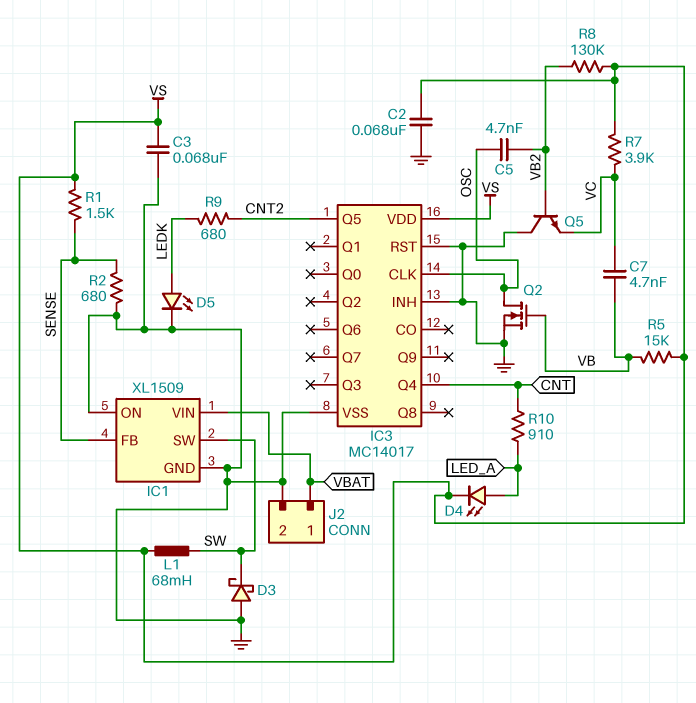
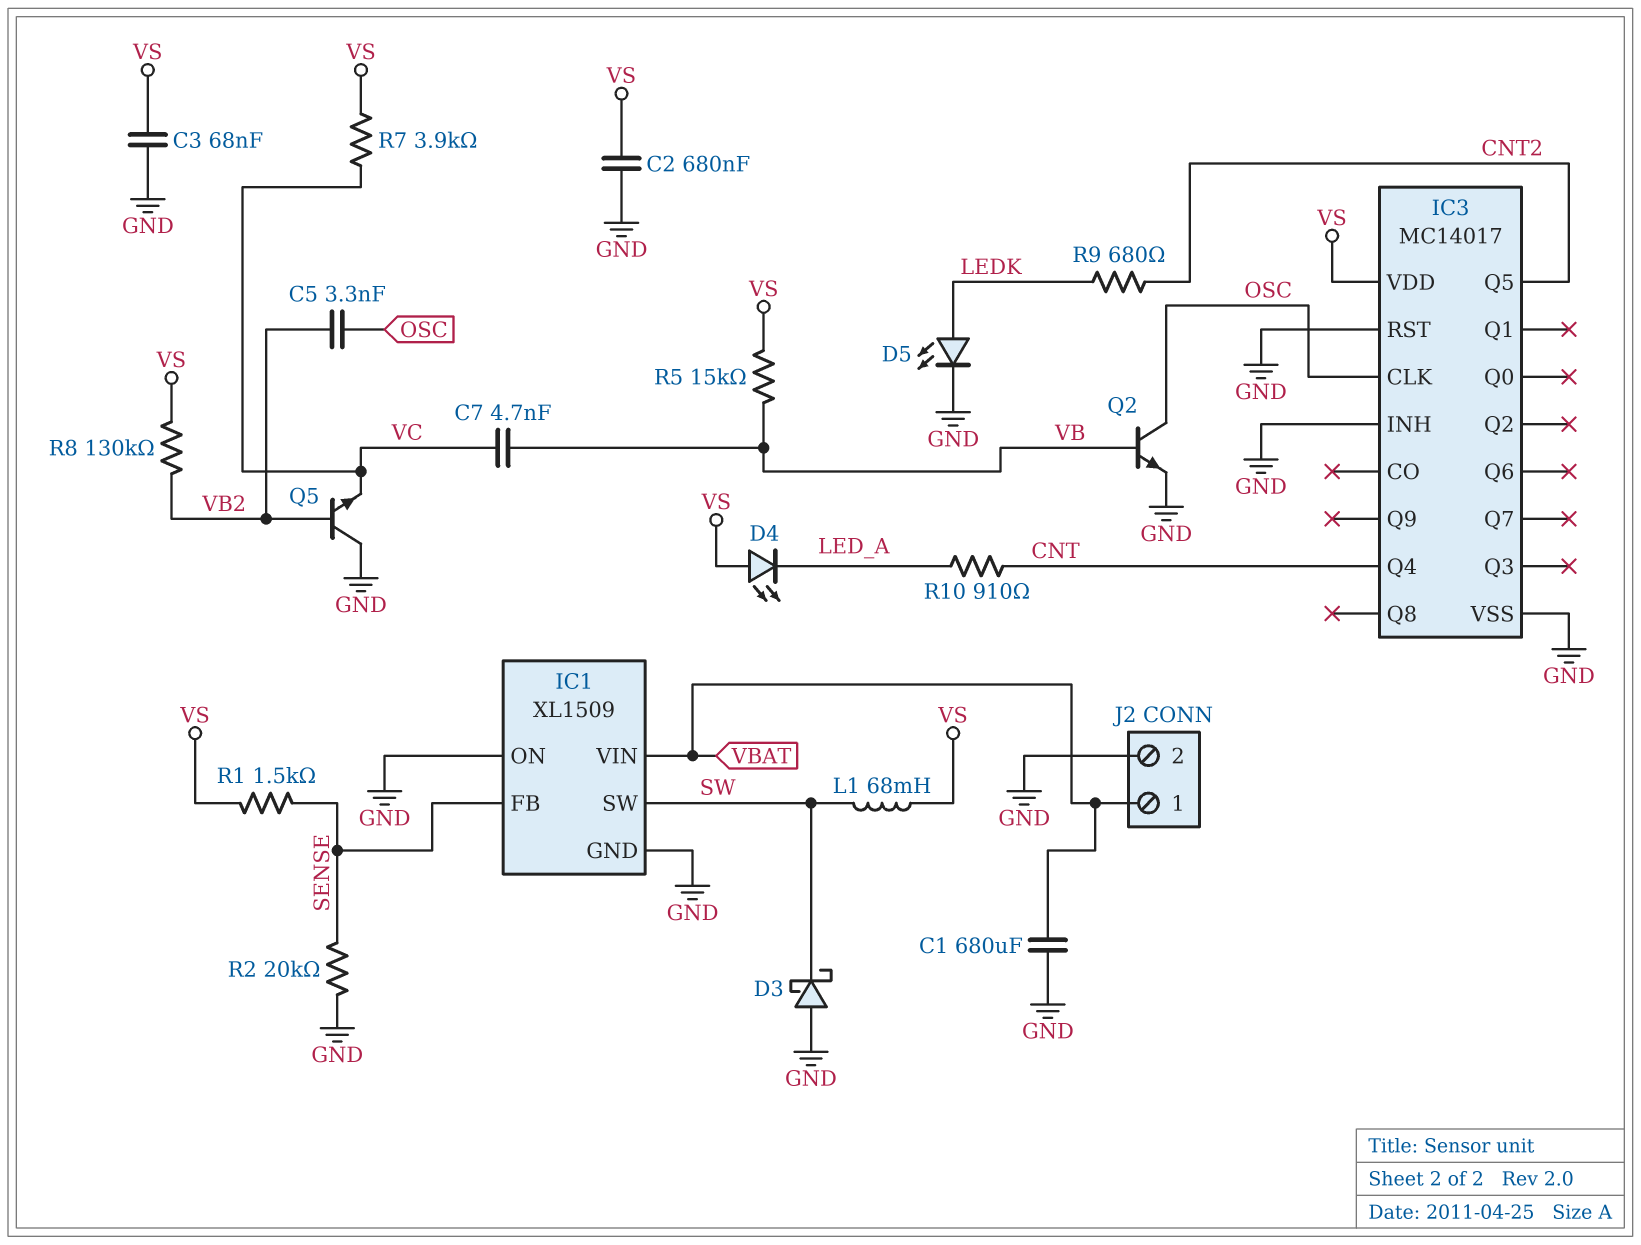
C1: none -> 680uF (GND, VBAT)
C2: 68nF (GND, VS) -> 680nF (GND, VS)
C5: 4.7nF (OSC, VB2) -> 3.3nF (OSC, VB2)
D4: LED (A LED_A, K VS) -> LED (A VS, K LED_A)
Q2: NMOS (G VB, D OSC, S GND) -> NPN (B VB, C OSC, E GND)
R2: 680 (GND, SENSE) -> 20k (GND, SENSE)

